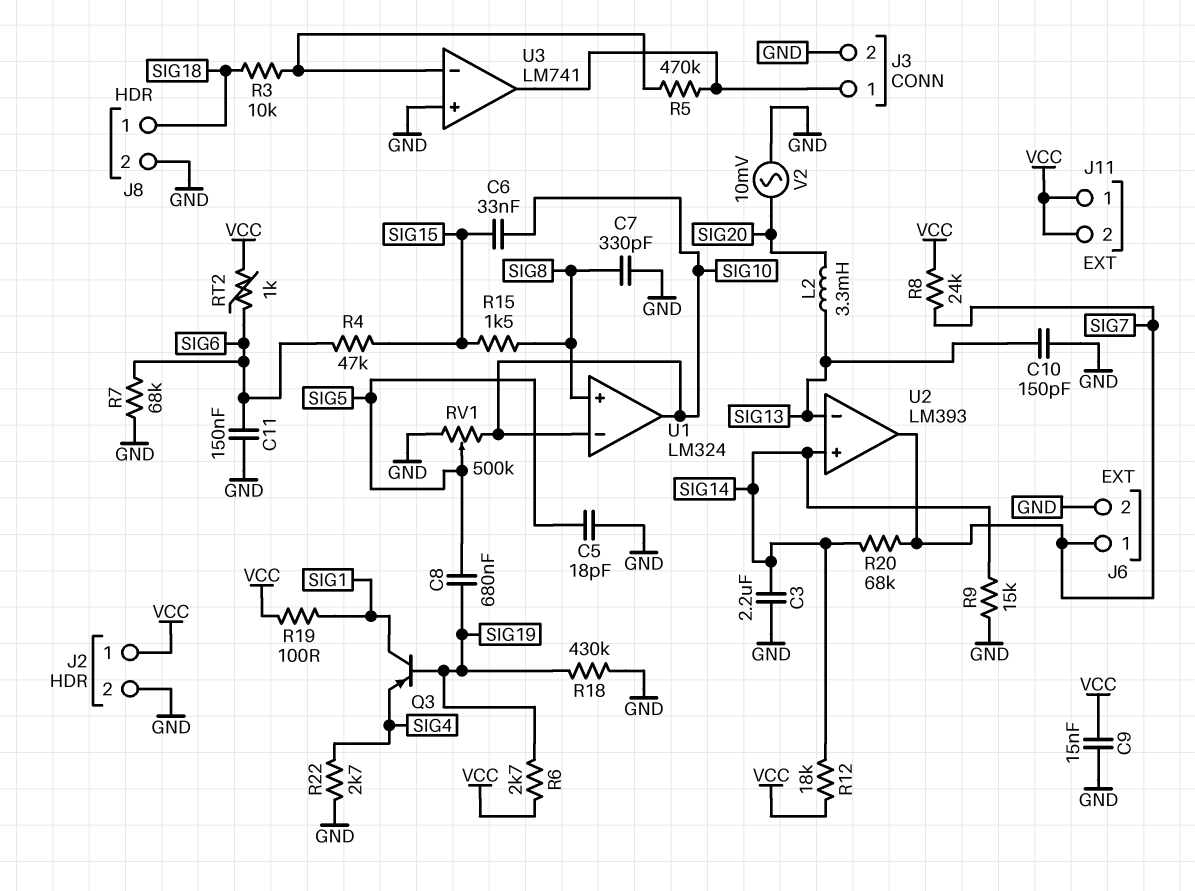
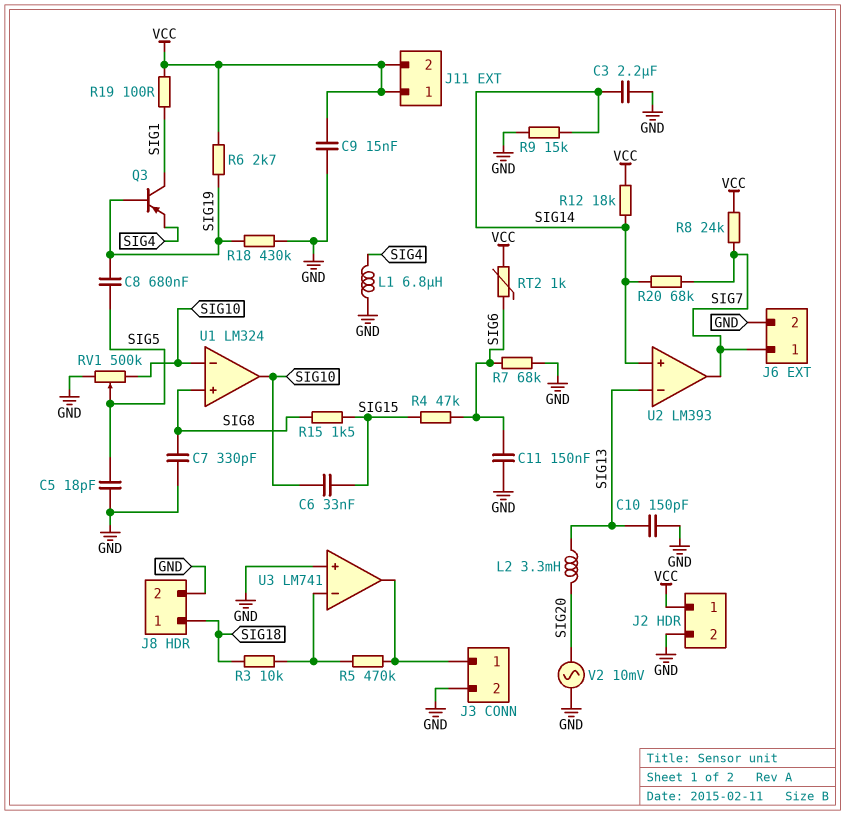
L1: none -> 6.8uH (GND, SIG4)
R22: 2.7k (GND, SIG4) -> none

